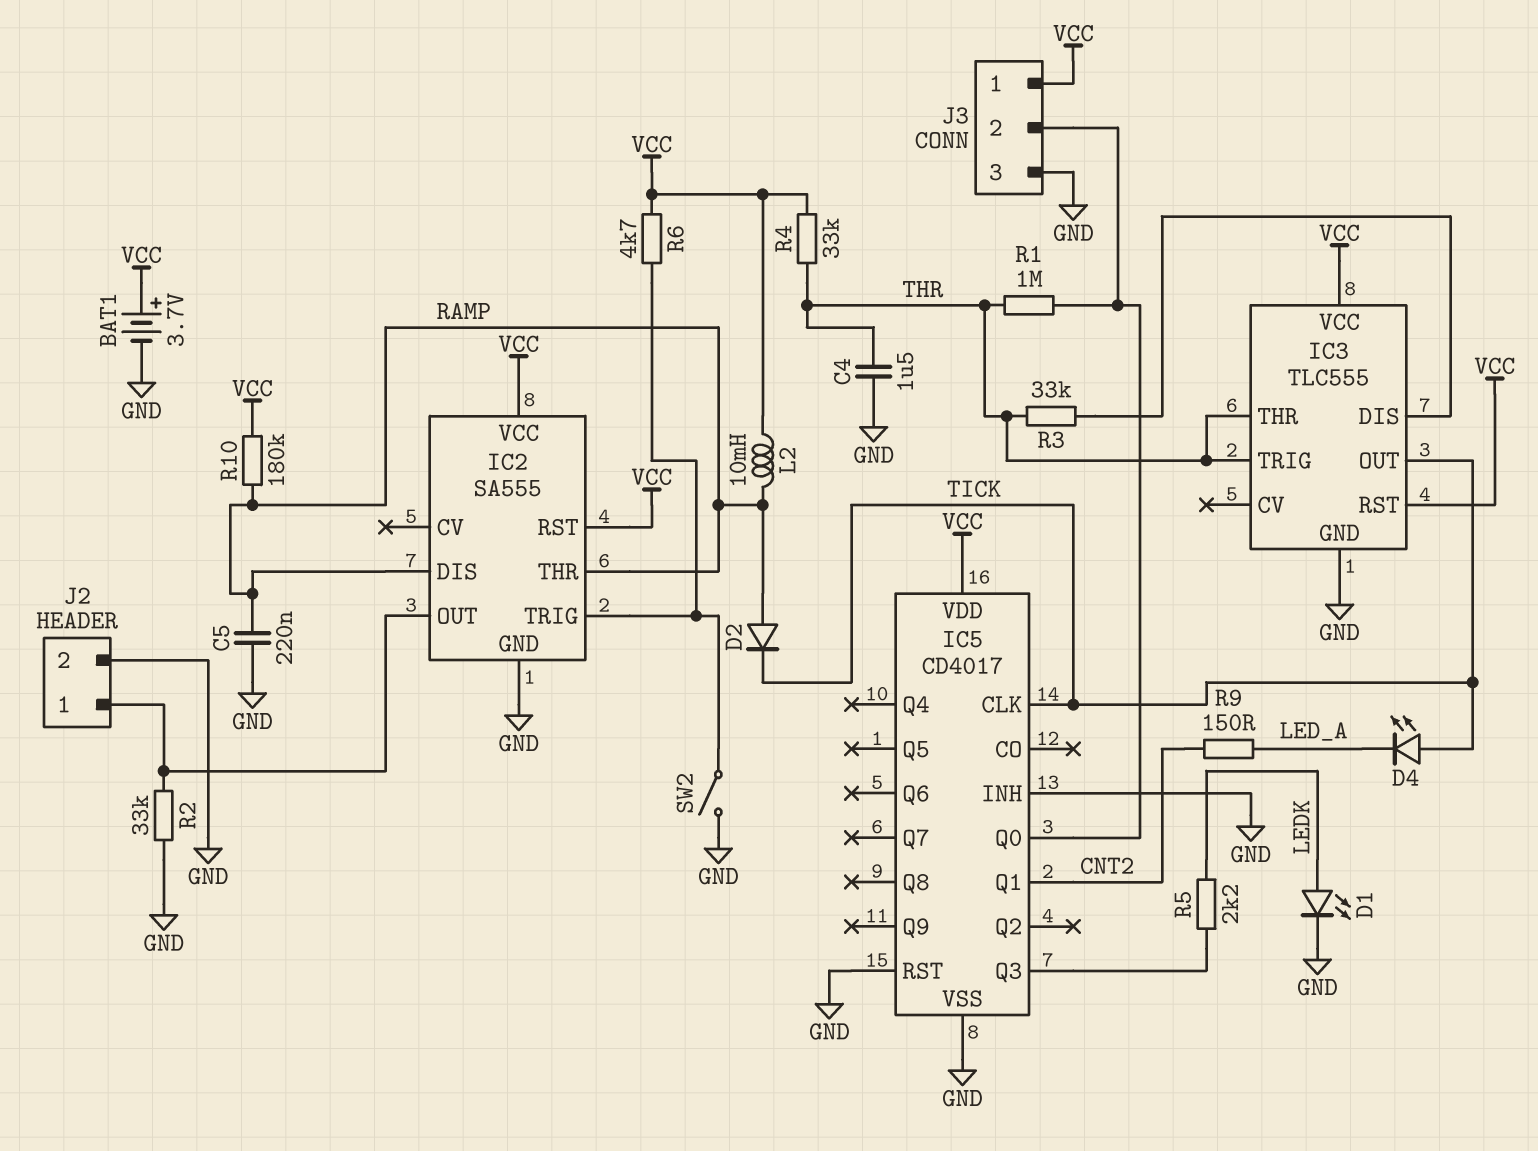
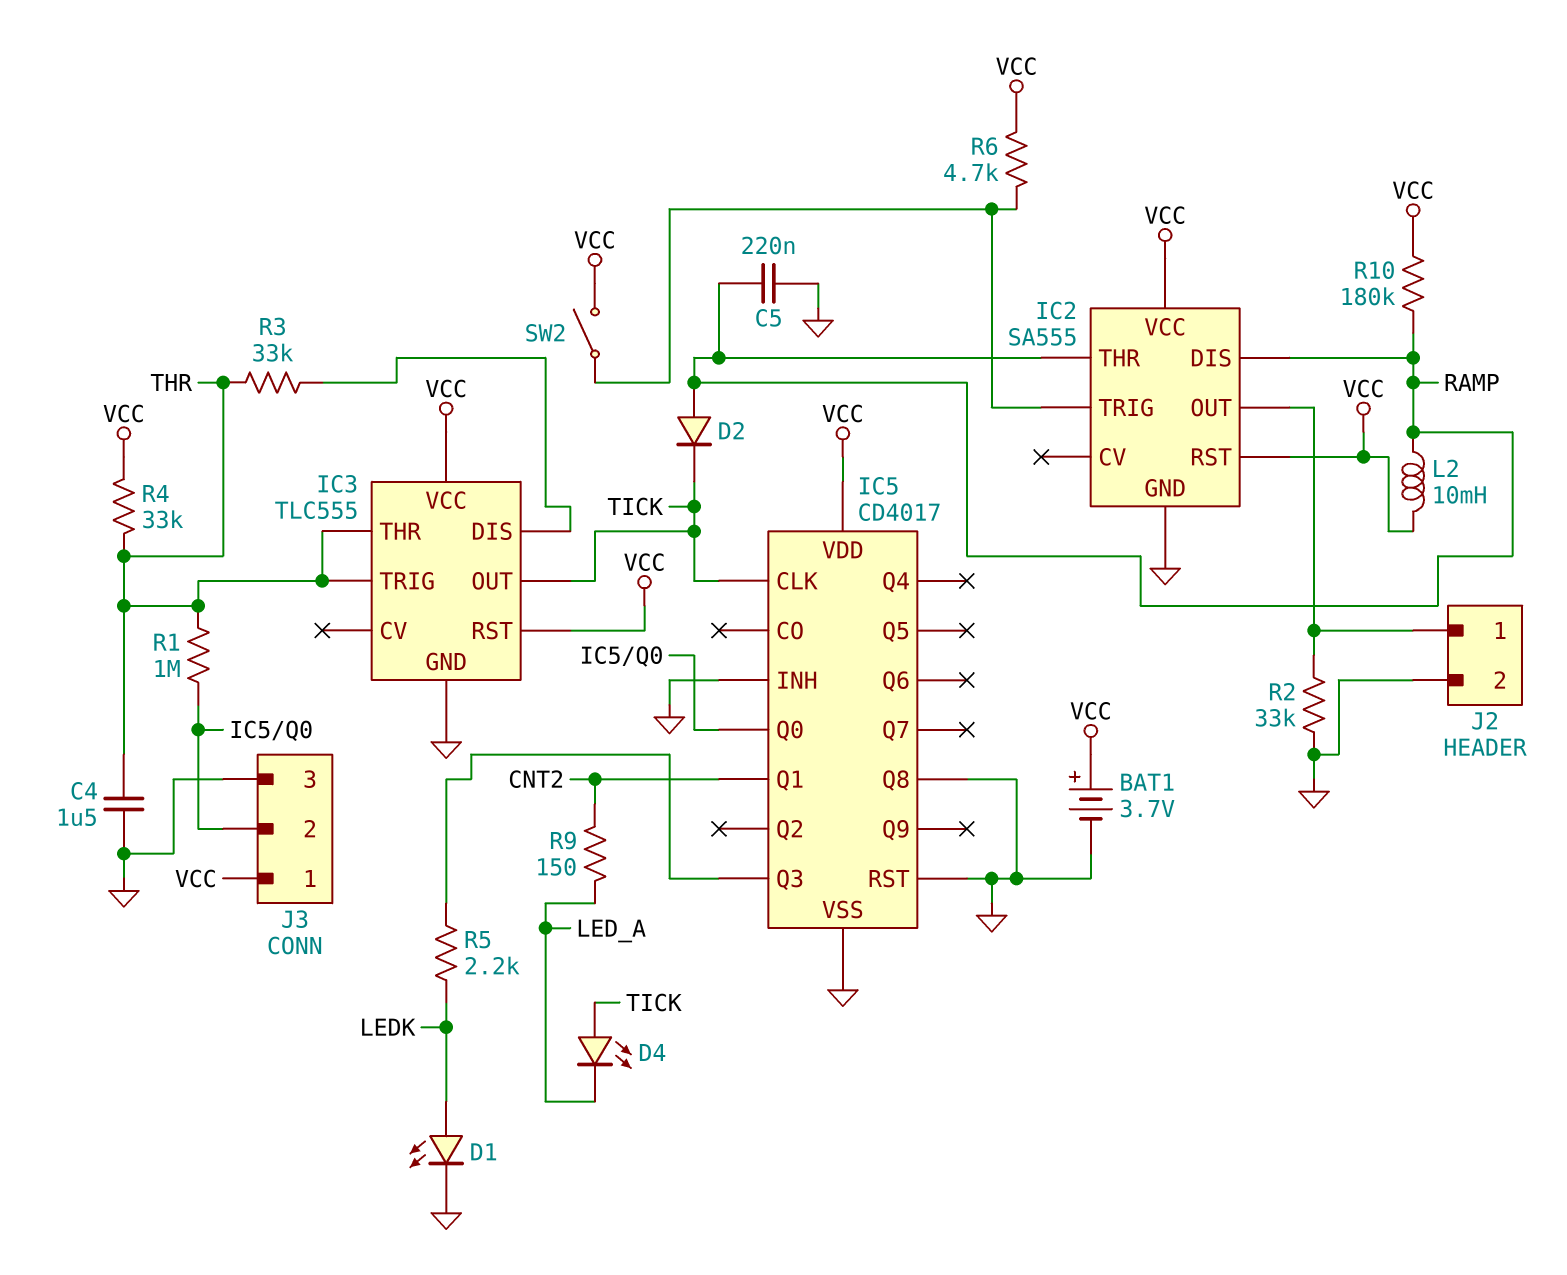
IC5 pin Q8: none -> GND
SW2: switch (GND, IC2/TRIG) -> switch (IC2/TRIG, VCC)

